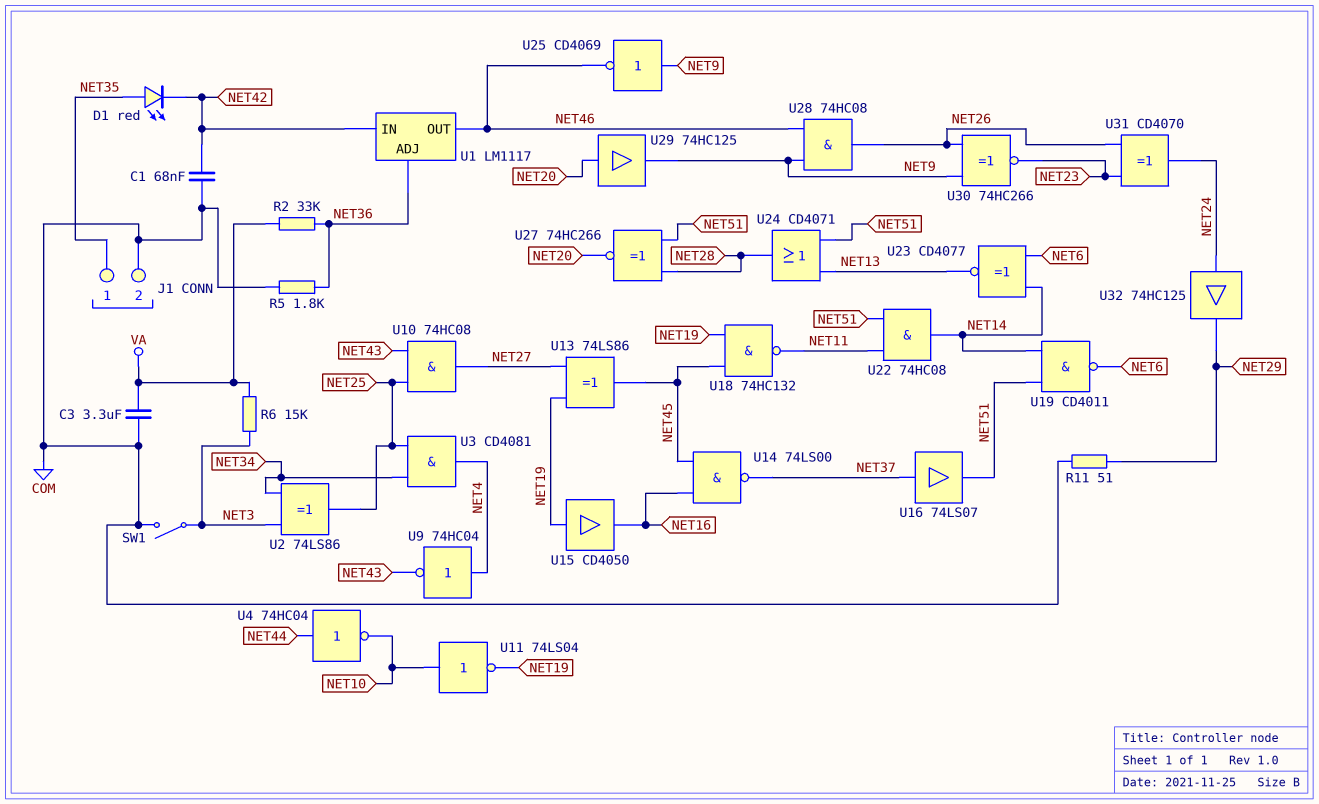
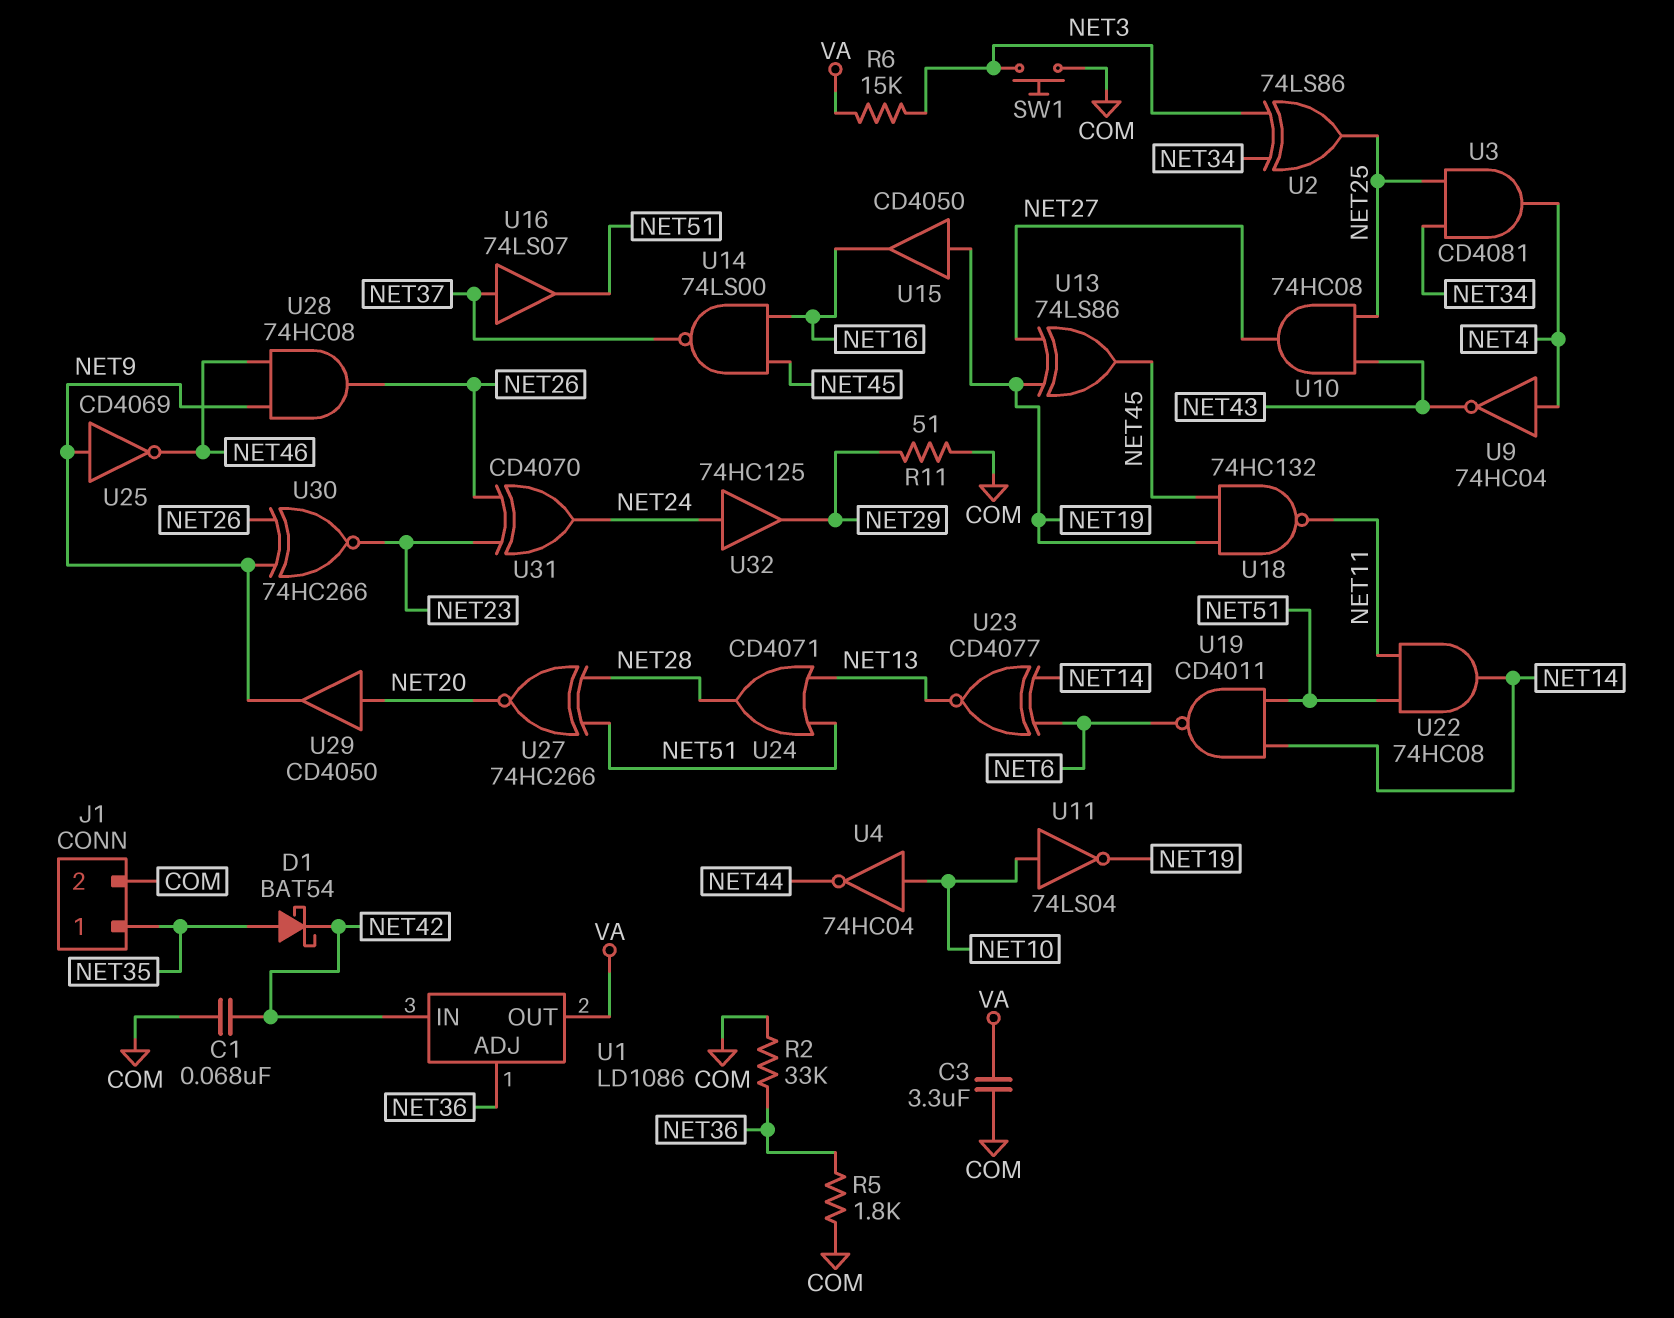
D1: LED red (A NET35, K NET42) -> schottky BAT54 (A NET35, K NET42)
R2: 33k (NET36, VA) -> 33k (COM, NET36)
SW1: switch (COM, NET3) -> button (COM, NET3)
U1: LM1117 -> LD1086
U1 pin OUT: NET46 -> VA
U4: NOT 74HC04 (in NET44, out NET10) -> NOT 74HC04 (in NET10, out NET44)
U29: buffer 74HC125 (in NET20, out NET9) -> buffer CD4050 (in NET20, out NET9)

